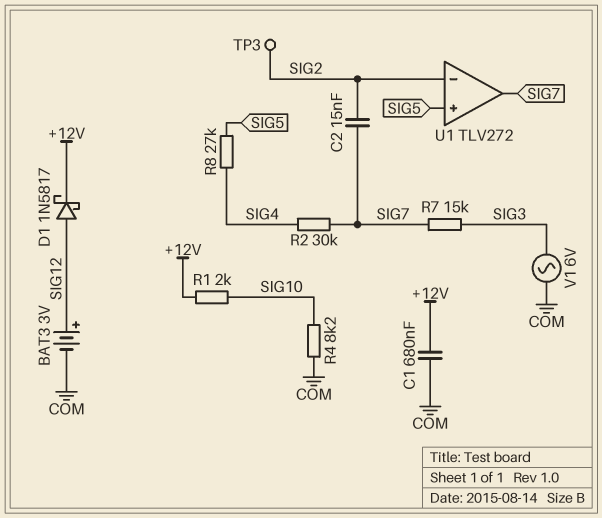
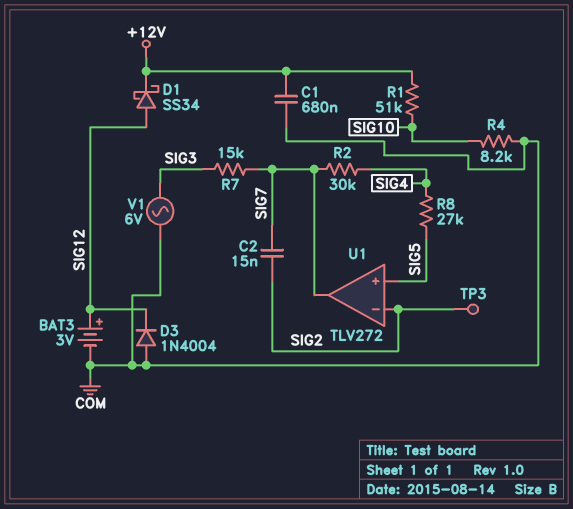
D1: schottky 1N5817 (A SIG12, K +12V) -> schottky SS34 (A SIG12, K +12V)
D3: none -> diode 1N4004 (A COM, K SIG12)
R1: 2k (+12V, SIG10) -> 51k (+12V, SIG10)

